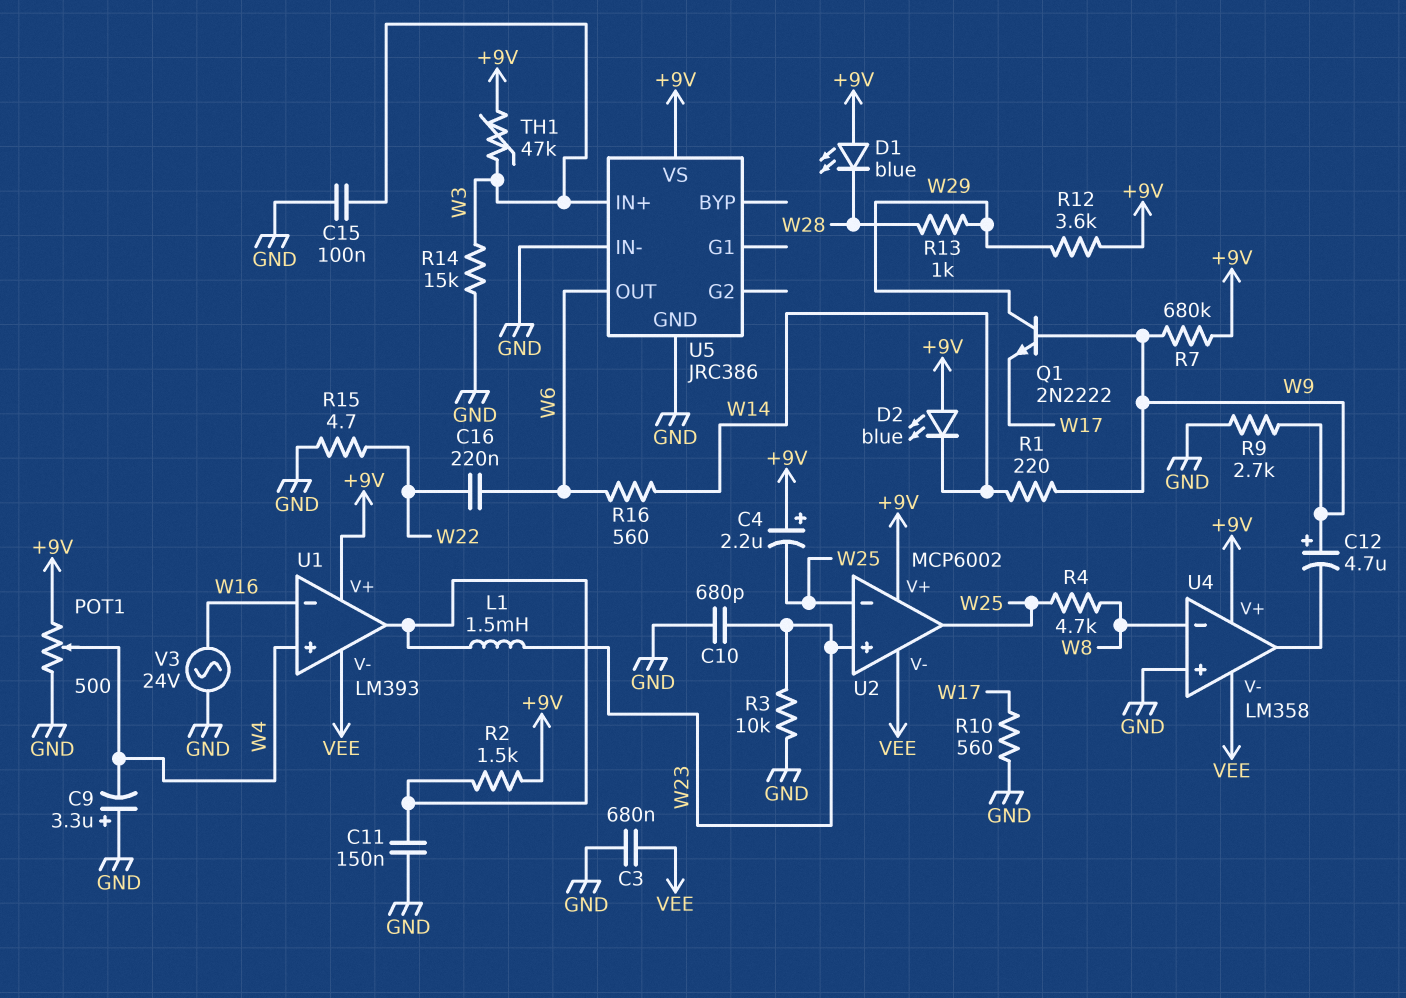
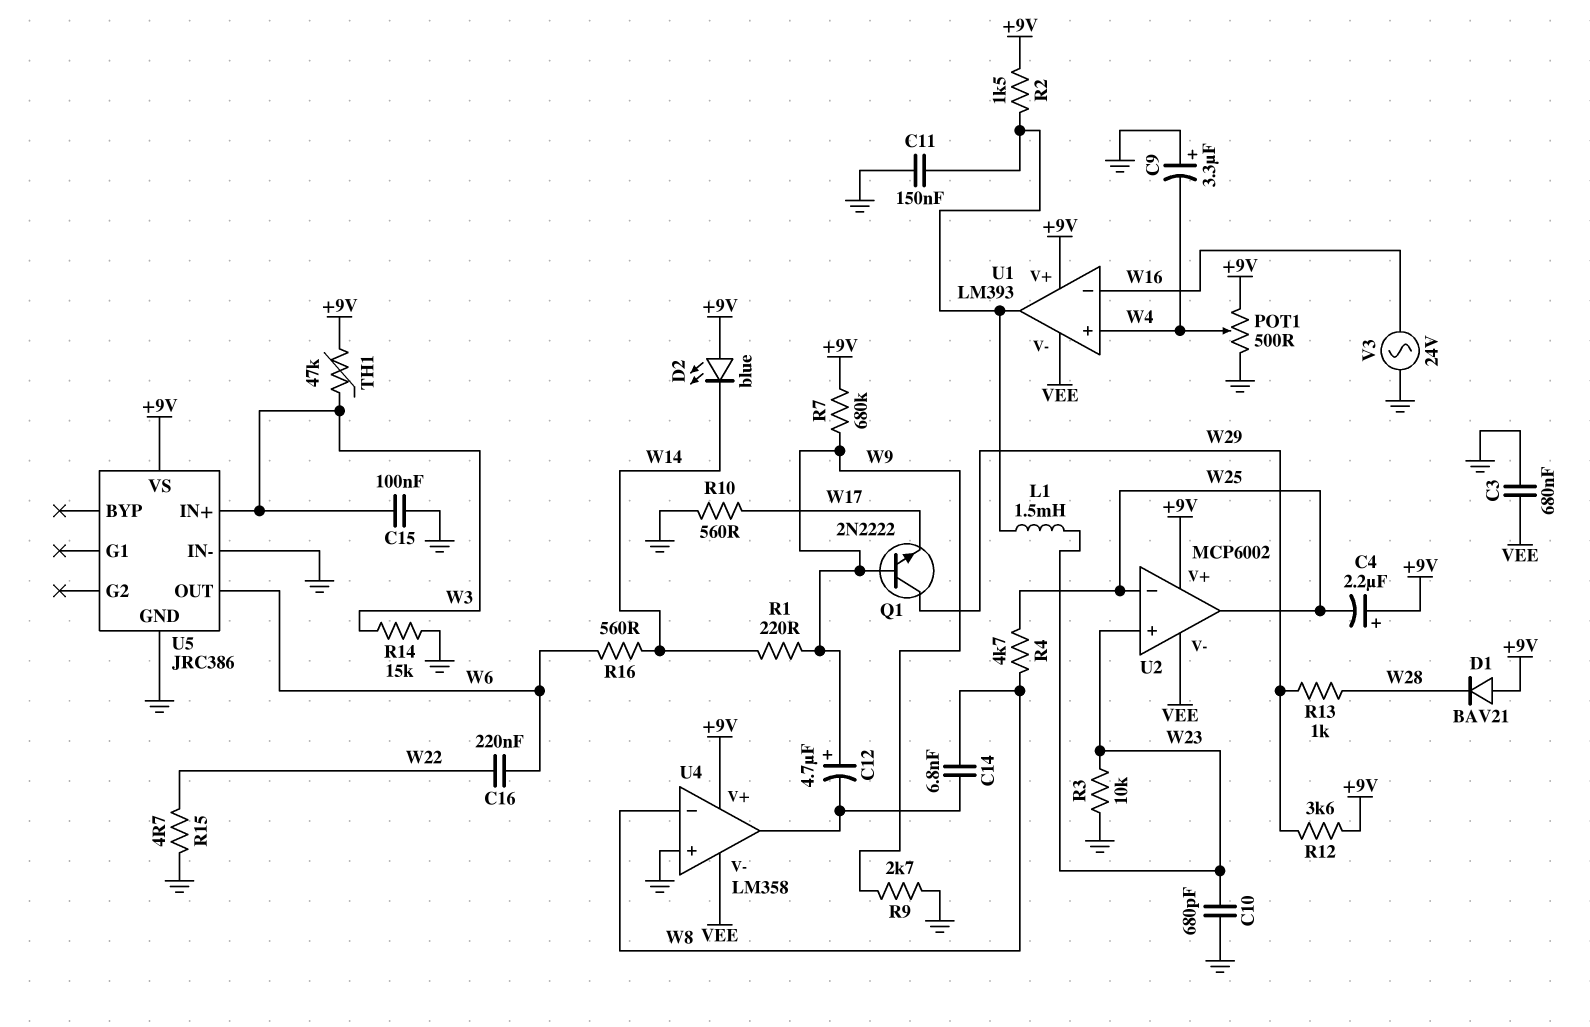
C14: none -> 6.8nF (U4/out, W8)
D1: LED blue (A +9V, K W28) -> diode BAV21 (A +9V, K W28)

